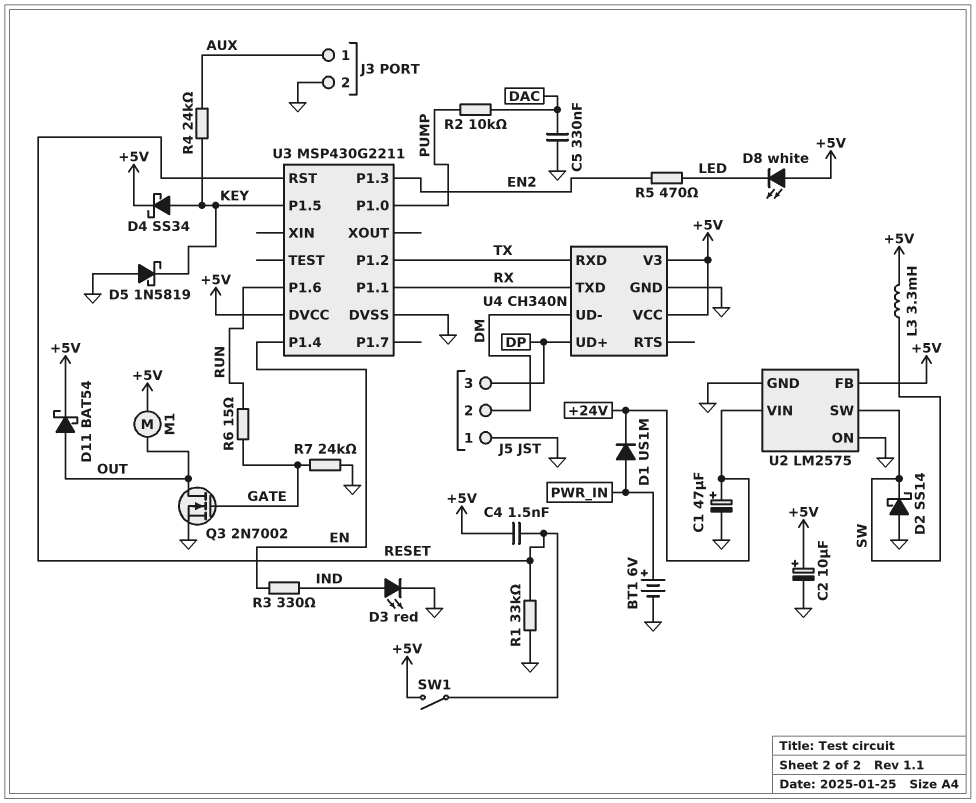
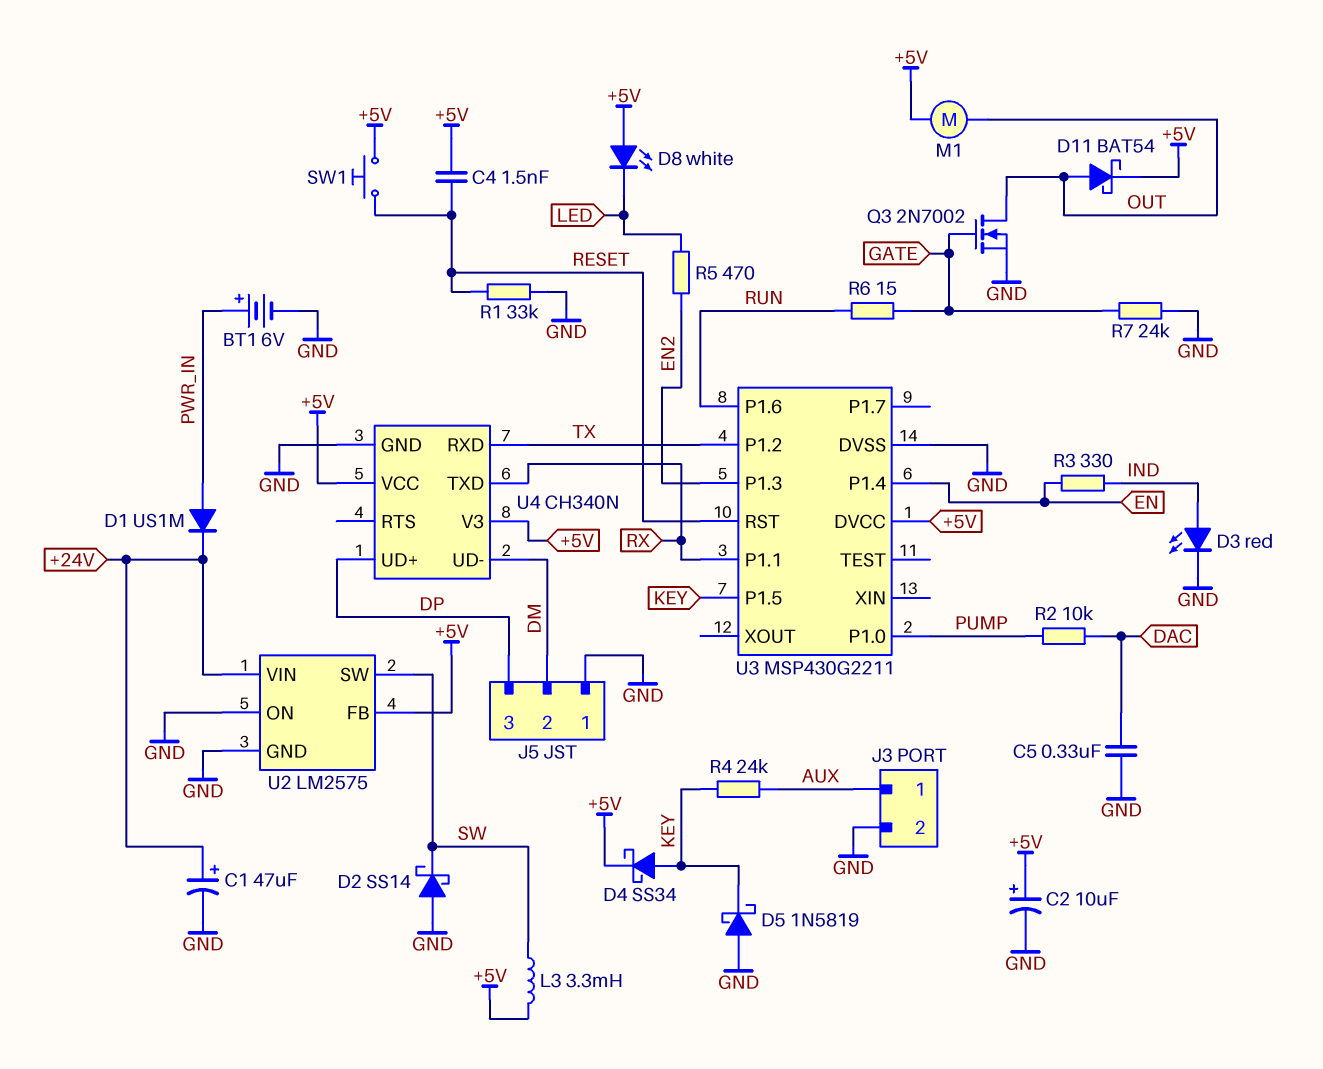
SW1: switch (+5V, RESET) -> button (+5V, RESET)

